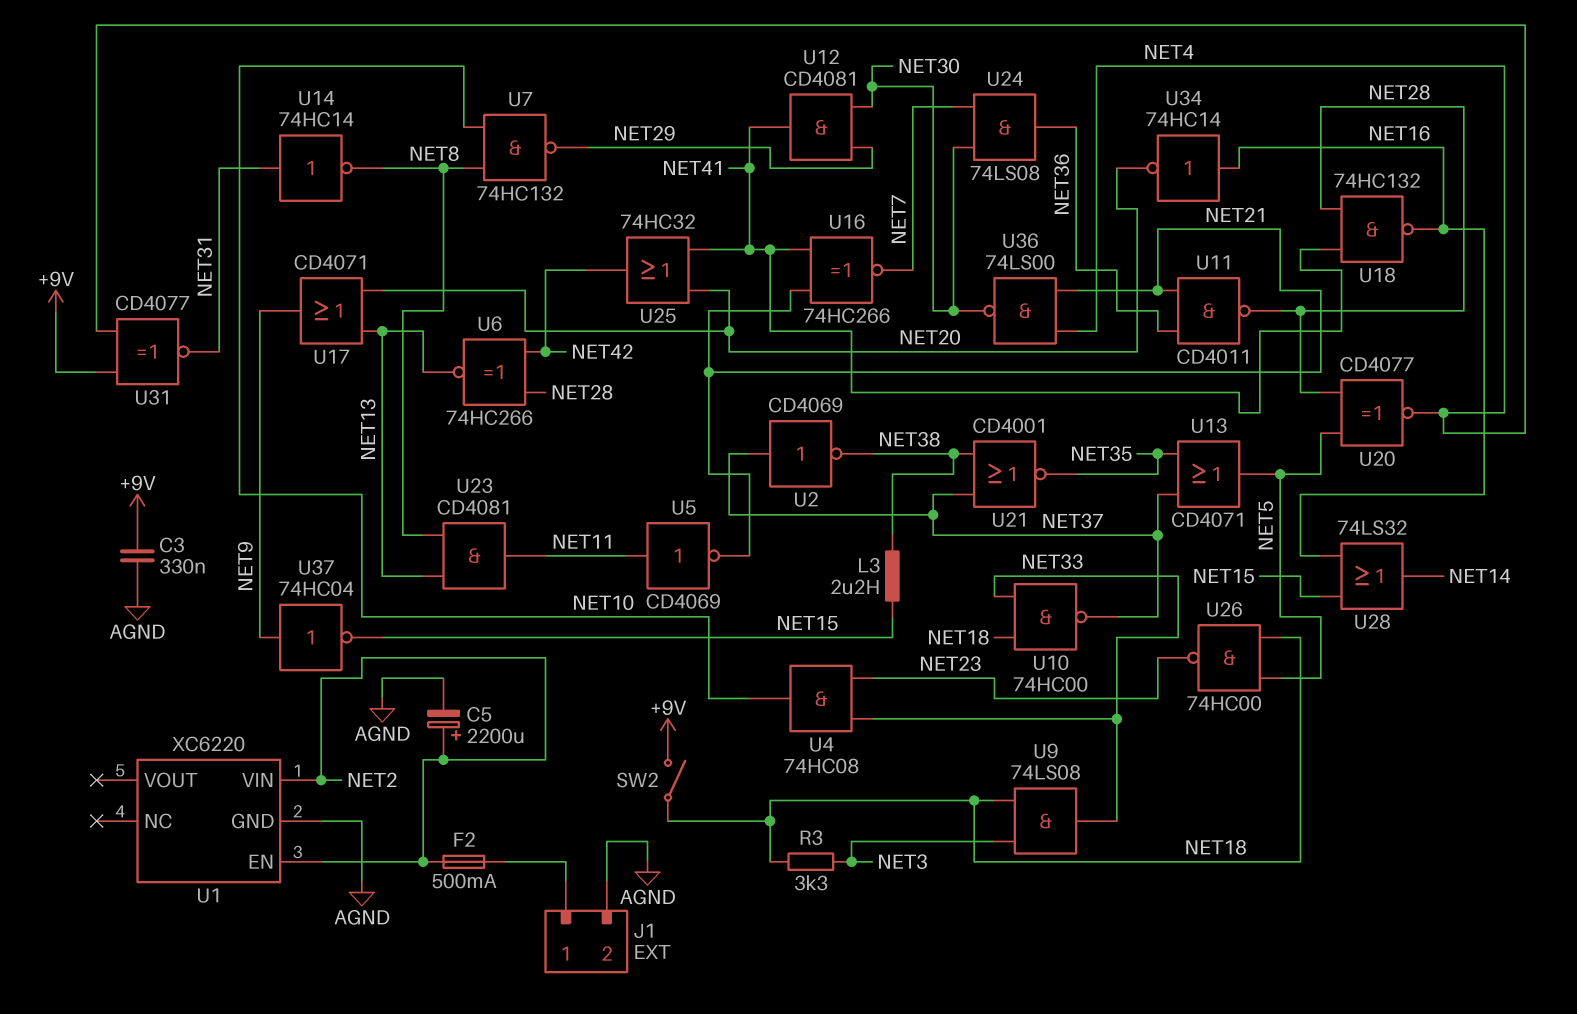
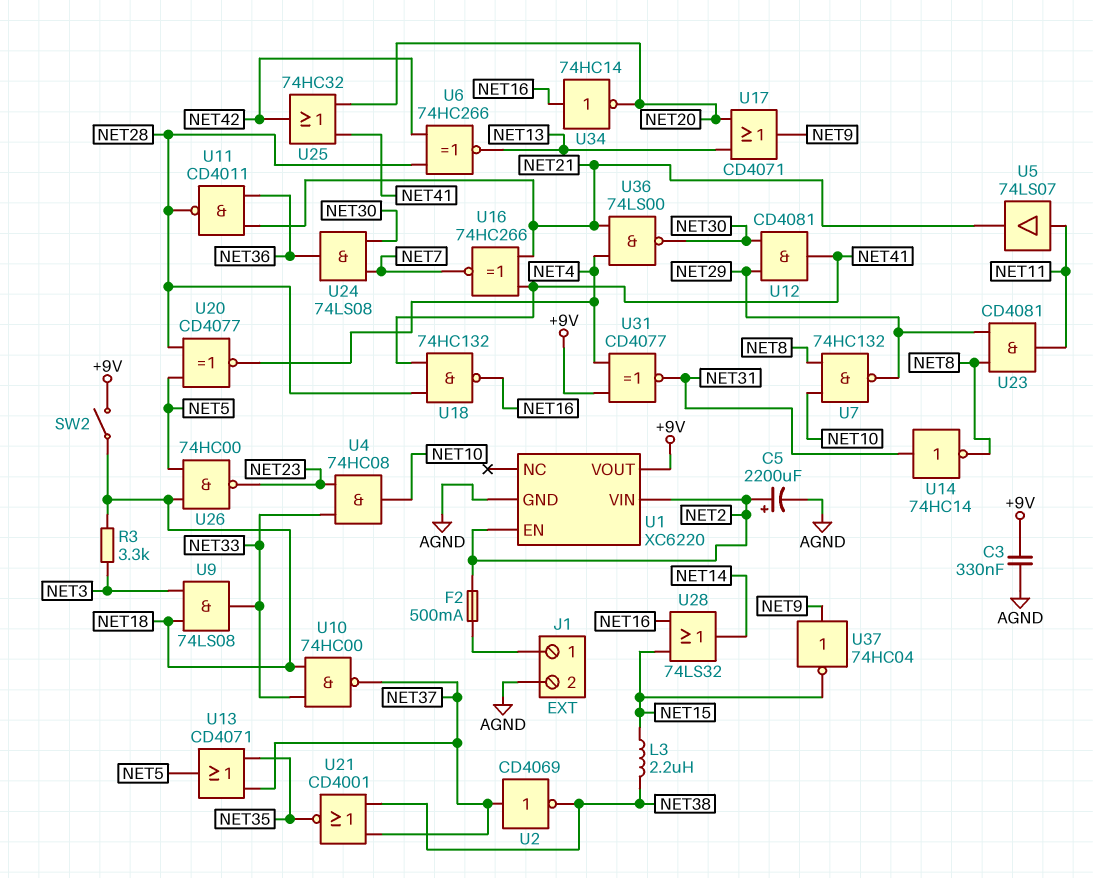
U1 pin VOUT: none -> +9V
U5: NOT CD4069 (in NET11, out NET21) -> buffer 74LS07 (in NET11, out NET21)
U23: AND CD4081 (in NET8, in NET13, out NET11) -> AND CD4081 (in NET8, in NET29, out NET11)

